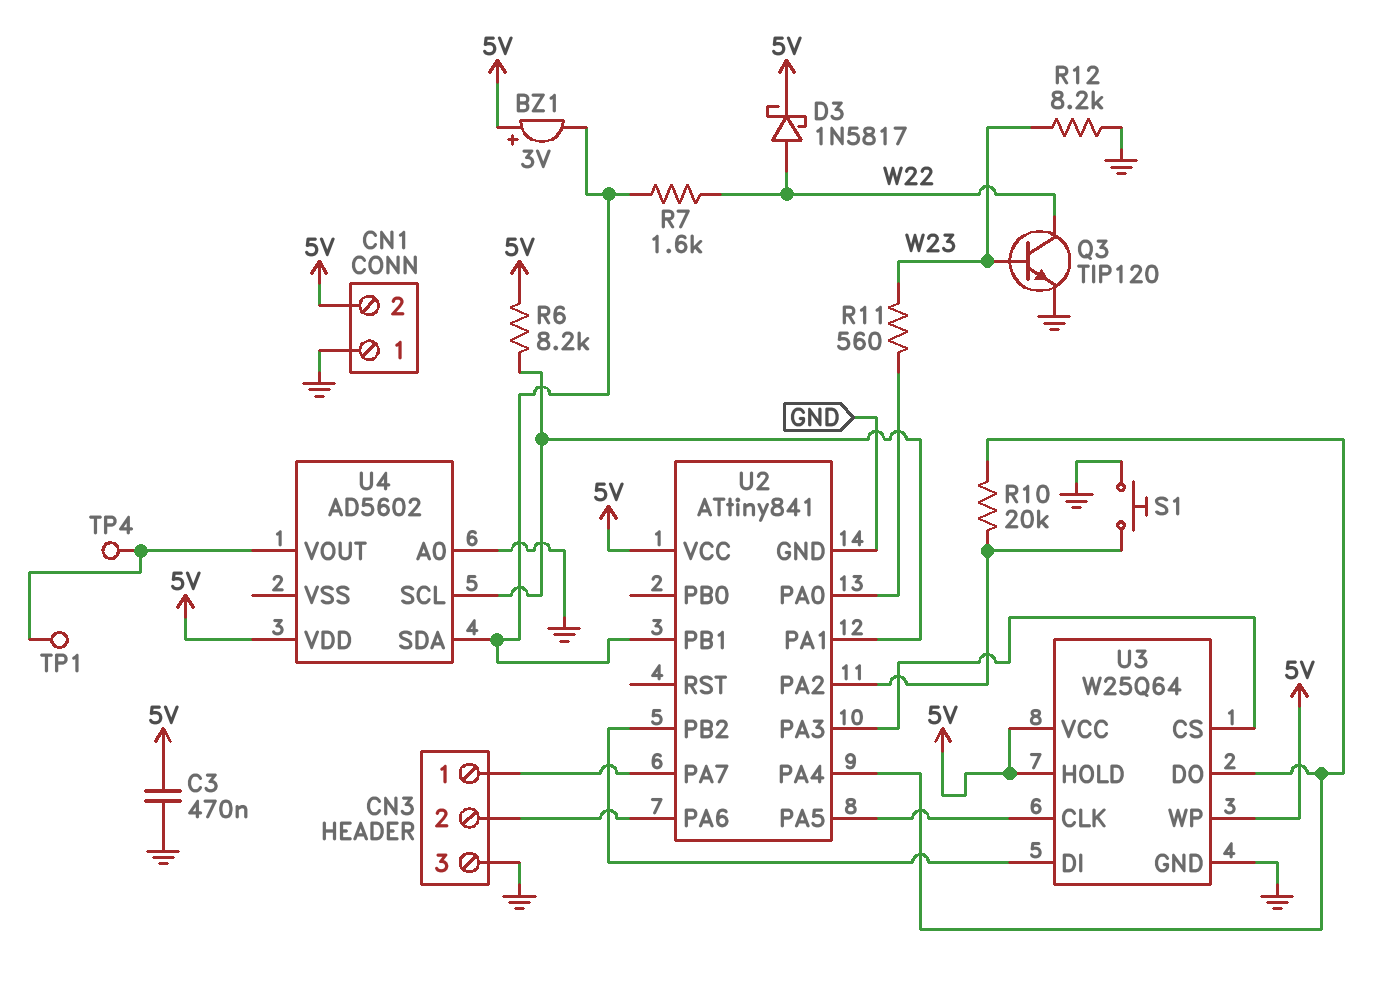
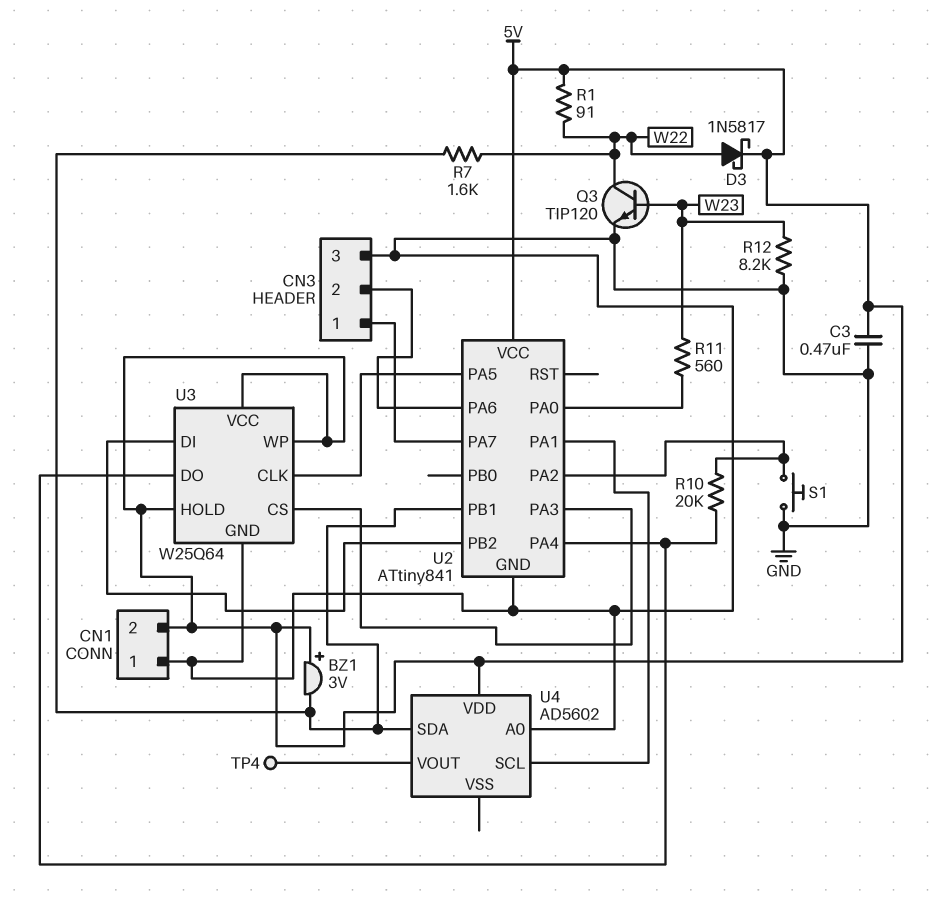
R1: none -> 91 (5V, W22)
R6: 8.2k (5V, U2/PA1) -> none
TP1: test point (U4/VOUT) -> none

